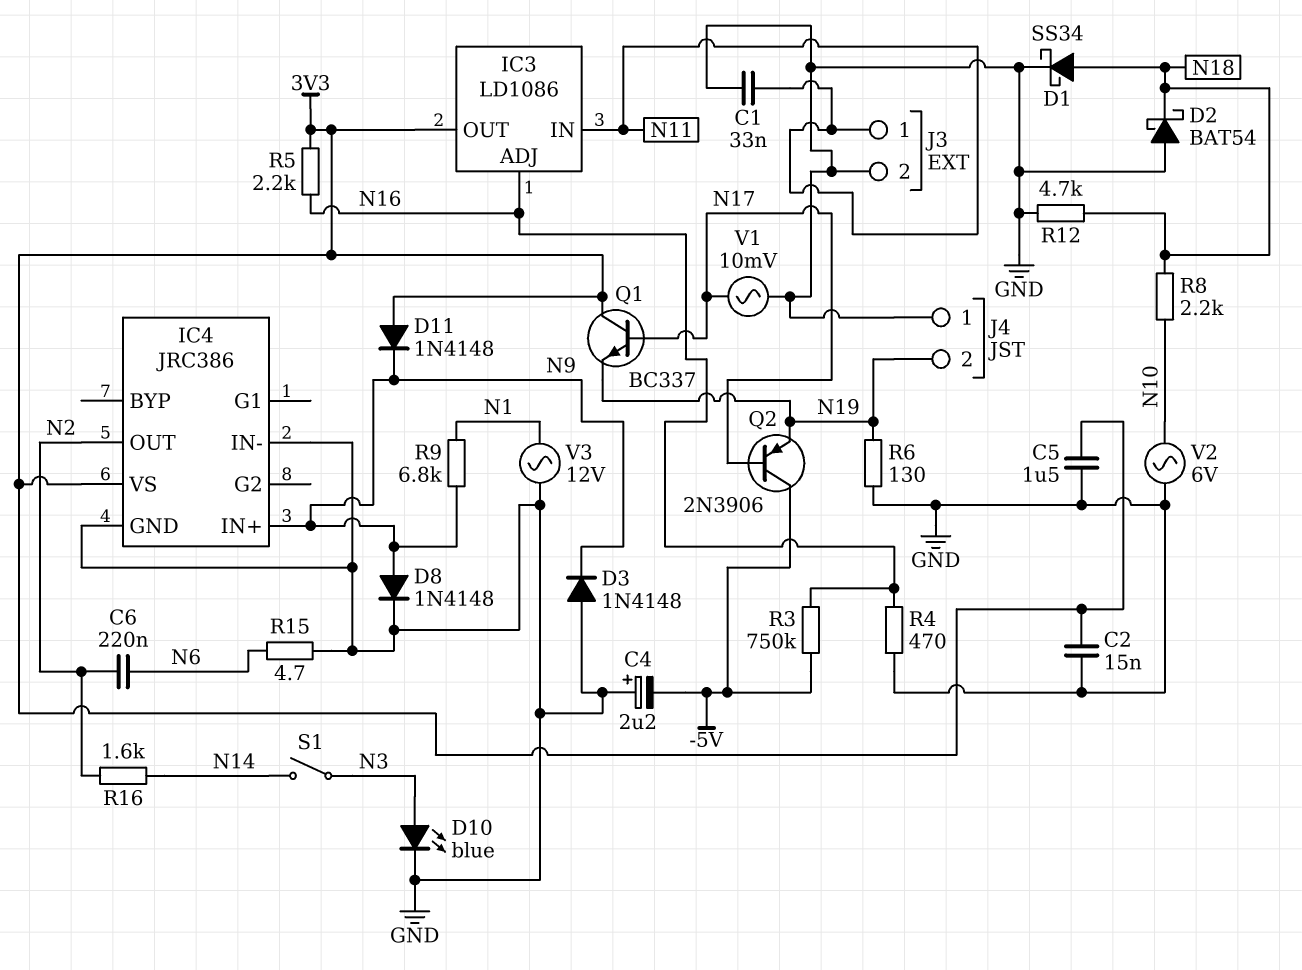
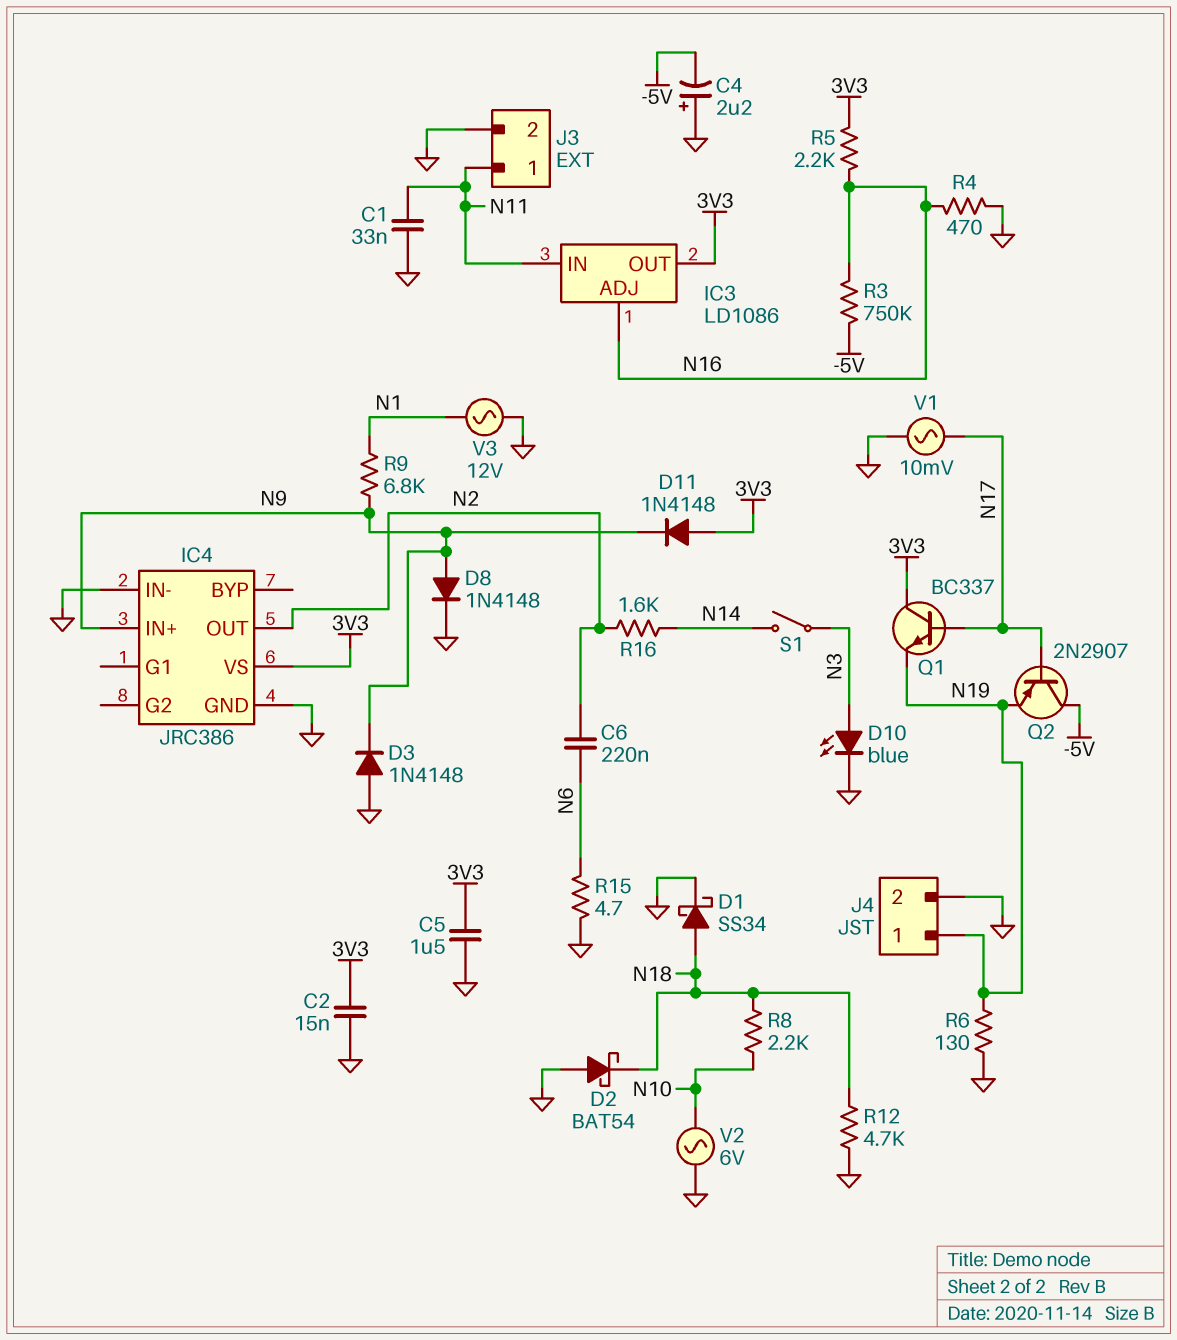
J4 pin 1: GND -> N19
J4 pin 2: N19 -> GND
Q2: PNP 2N3906 (B N17, C -5V, E N19) -> PNP 2N2907 (B N17, C -5V, E N19)

